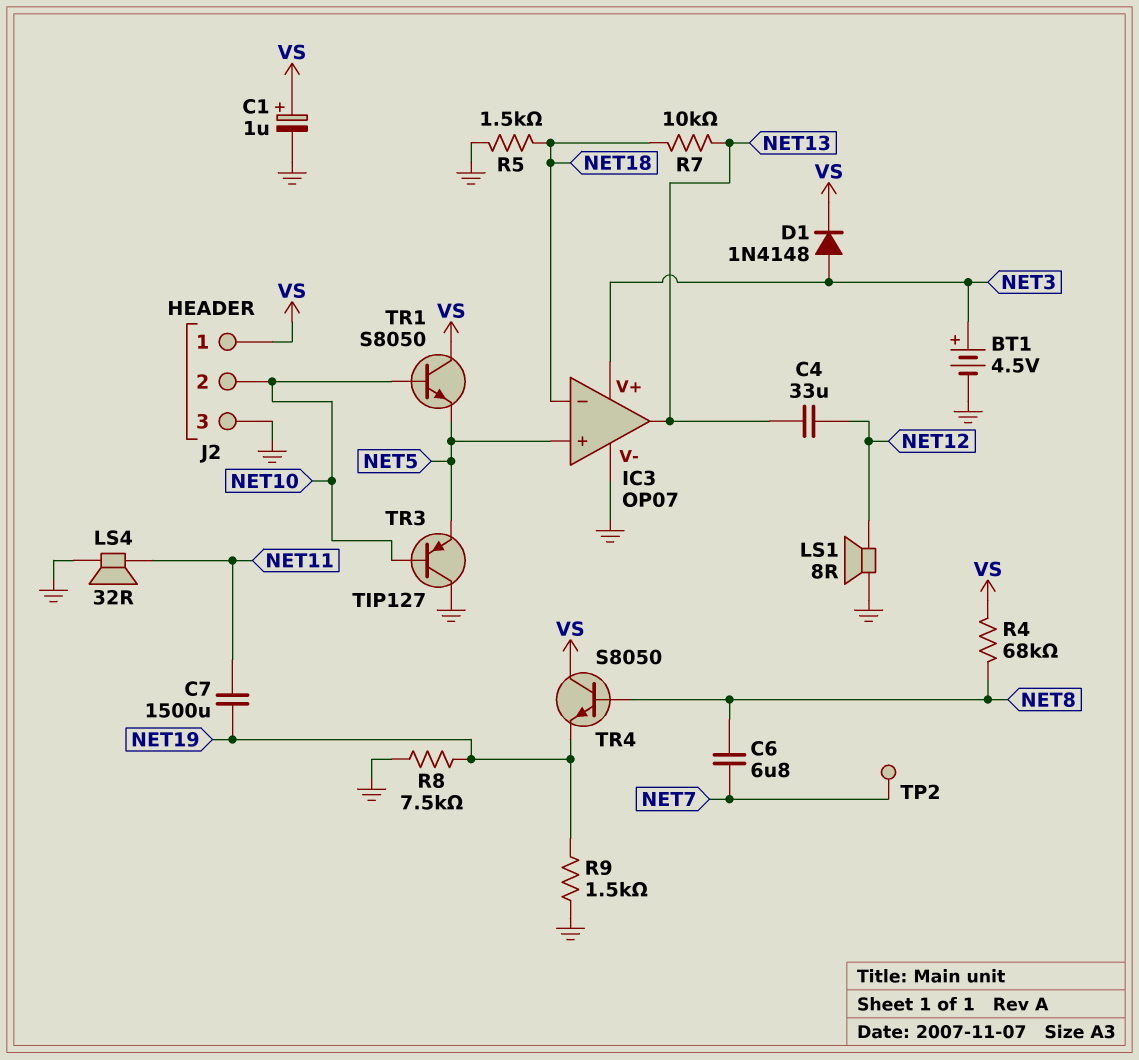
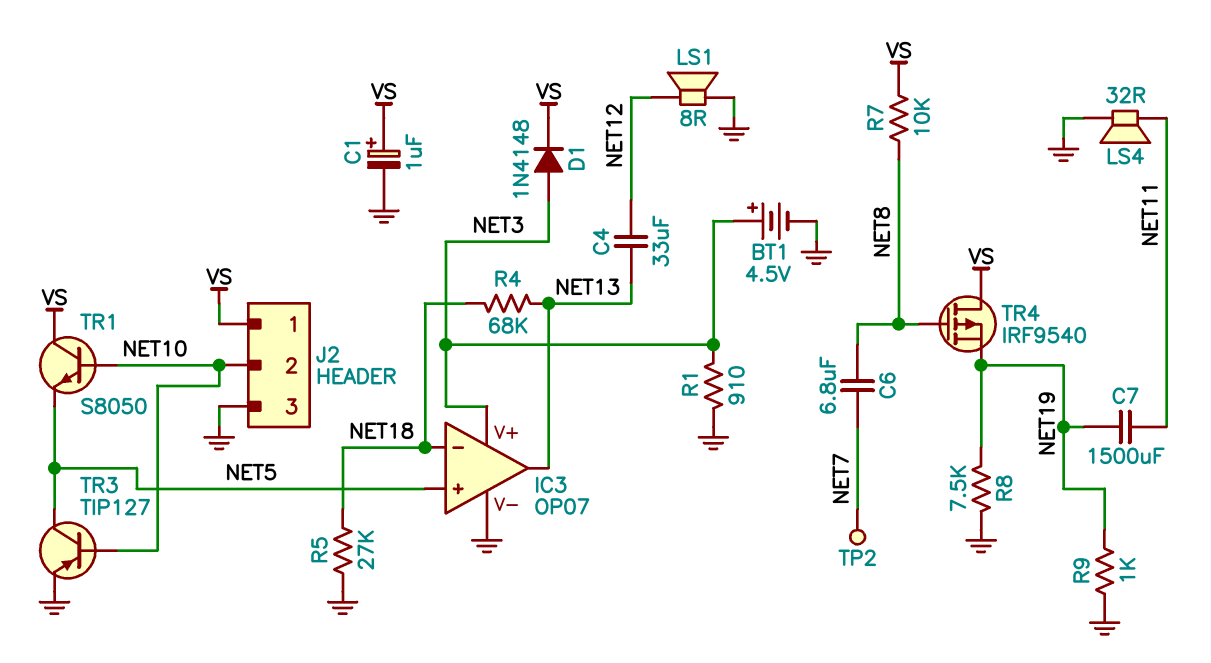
R1: none -> 910 (GND, NET3)
R4: 68k (NET8, VS) -> 68k (NET13, NET18)
R5: 1.5k (GND, NET18) -> 27k (GND, NET18)
R7: 10k (NET13, NET18) -> 10k (NET8, VS)
R9: 1.5k (GND, NET19) -> 1k (GND, NET19)
TR3: PNP TIP127 (B NET10, C GND, E NET5) -> PNP TIP127 (B NET10, C NET5, E GND)
TR4: NPN S8050 (B NET8, C VS, E NET19) -> PMOS IRF9540 (G NET8, D VS, S NET19)

